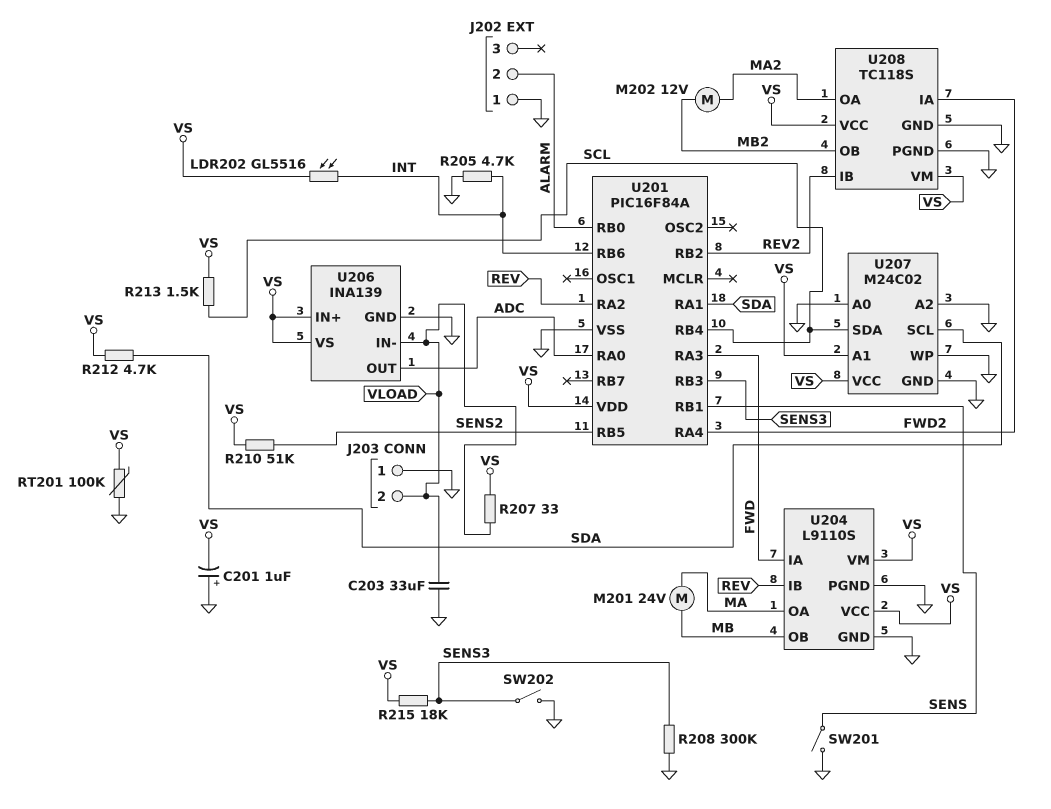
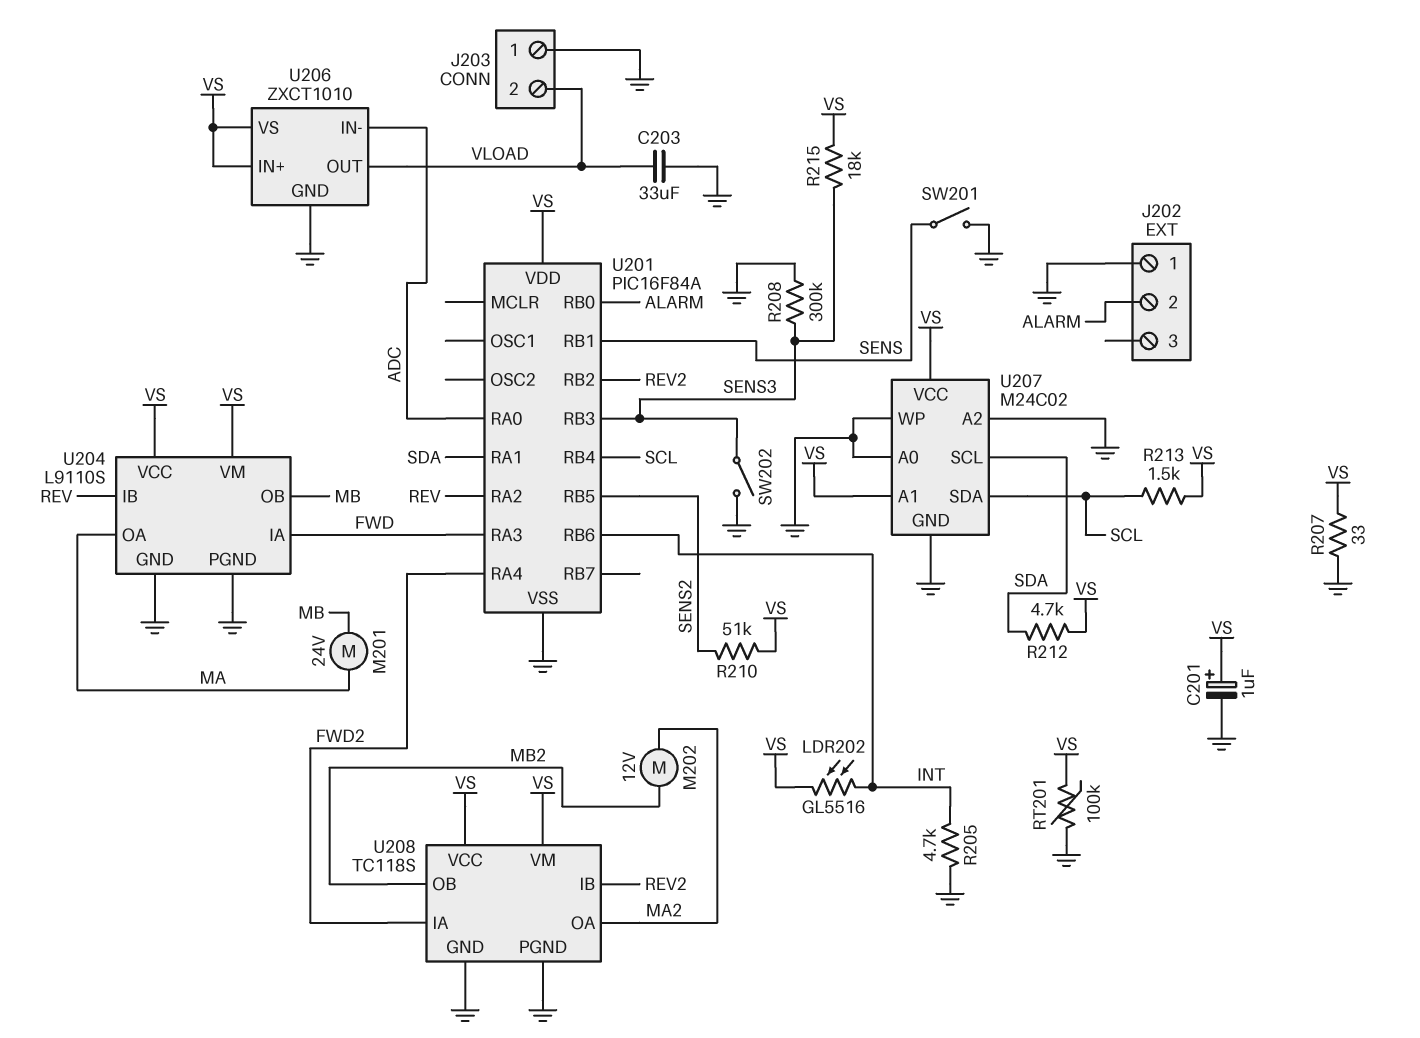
C201: 1uF (plus GND, minus VS) -> 1uF (plus VS, minus GND)
R207: 33 (VLOAD, VS) -> 33 (GND, VS)
U206: INA139 -> ZXCT1010
U206 pin IN-: VLOAD -> ADC
U206 pin OUT: ADC -> VLOAD

